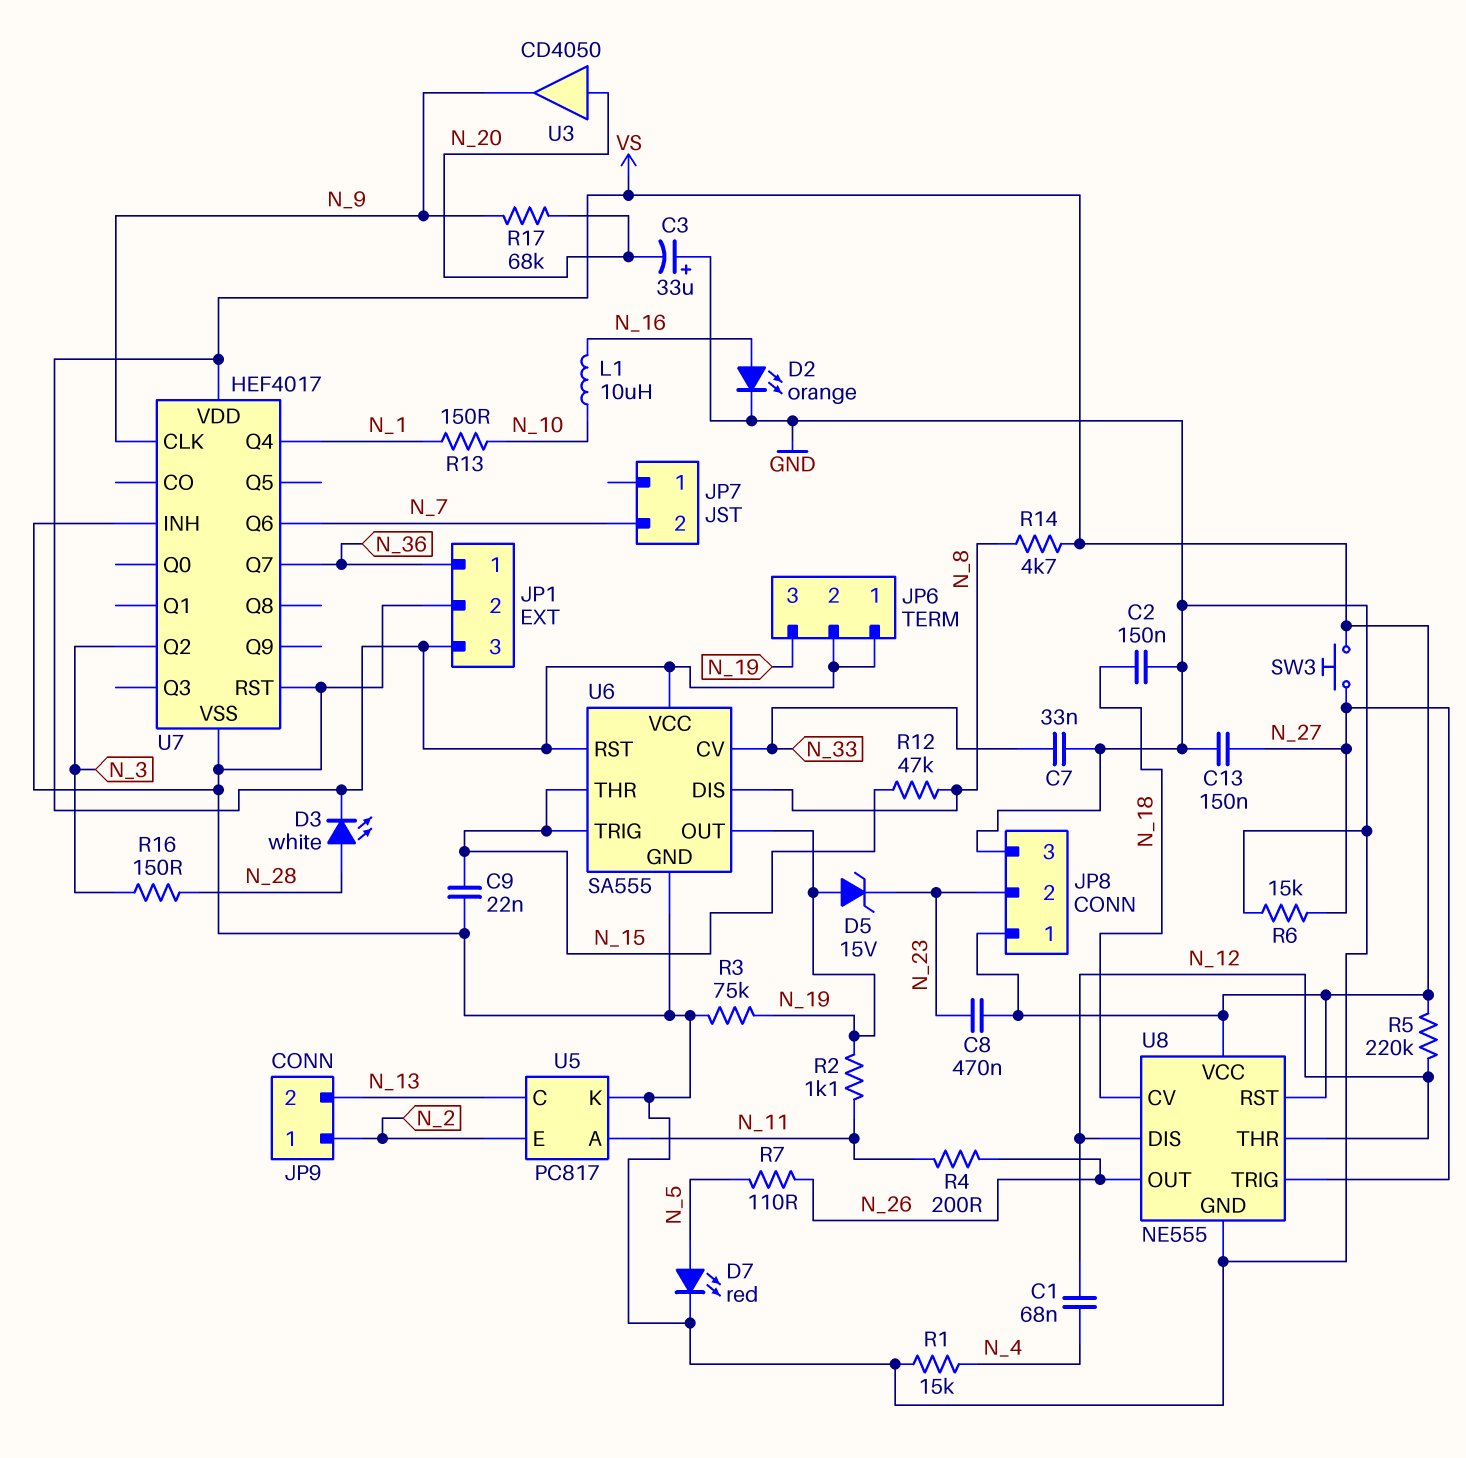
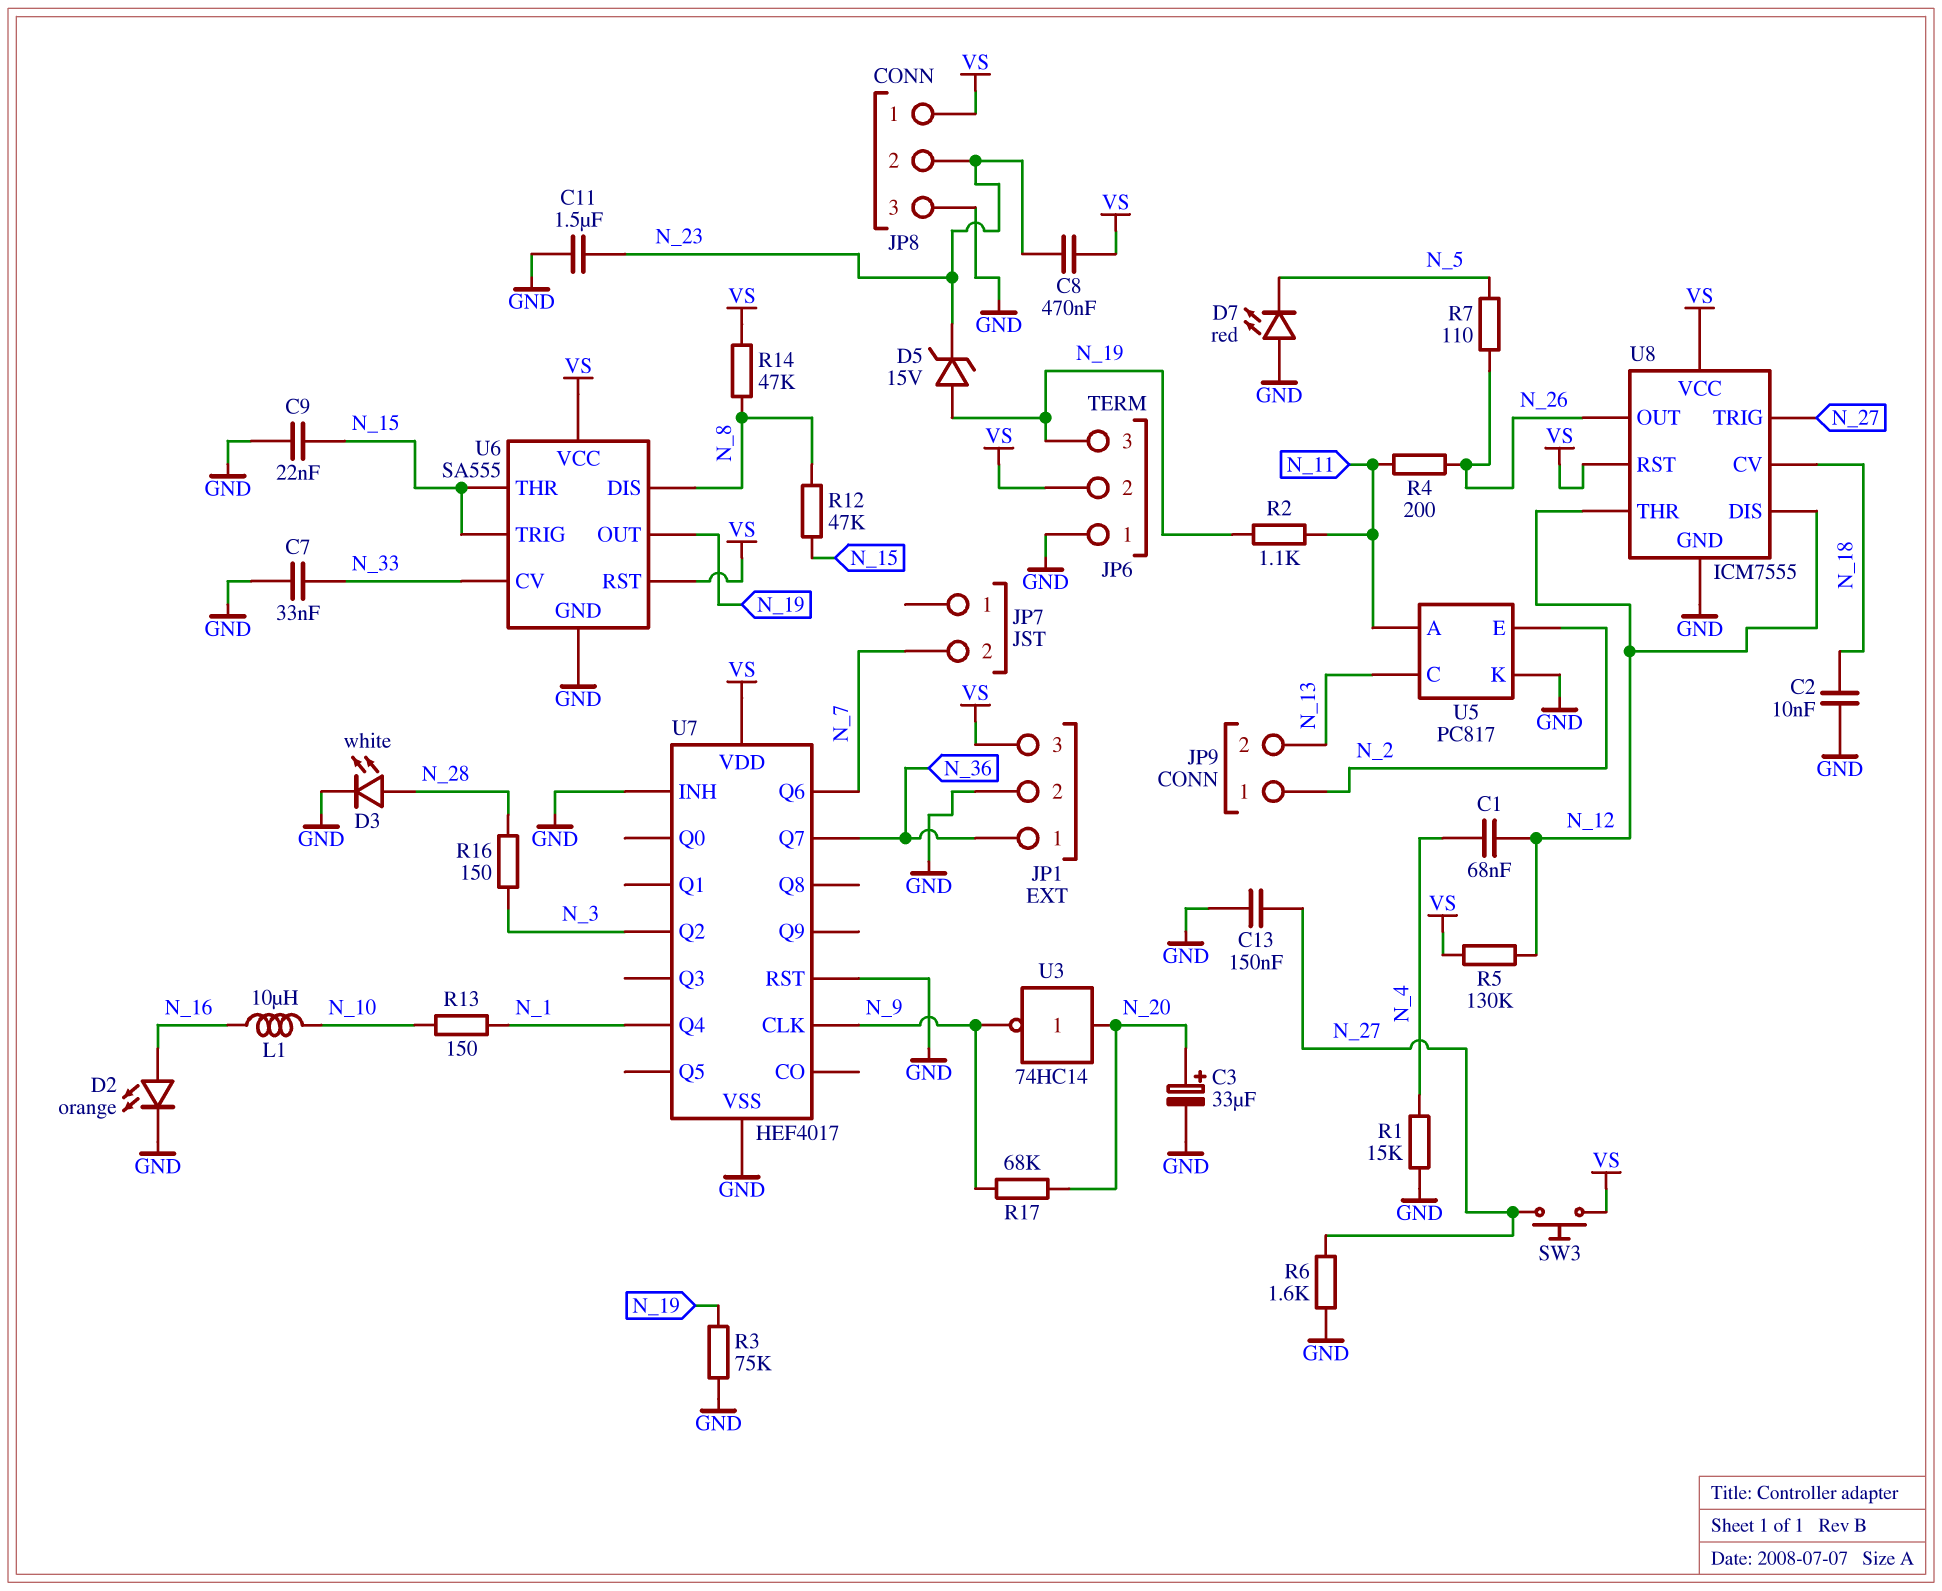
C2: 150nF (GND, N_18) -> 10nF (GND, N_18)
C3: 33uF (plus GND, minus N_20) -> 33uF (plus N_20, minus GND)
C11: none -> 1.5uF (GND, N_23)
D3: LED white (A N_28, K VS) -> LED white (A N_28, K GND)
D7: LED red (A N_5, K GND) -> LED red (A GND, K N_5)
JP6 pin 1: VS -> GND
R5: 220k (N_12, VS) -> 130k (N_12, VS)
R6: 15k (GND, N_27) -> 1.6k (GND, N_27)
R14: 4.7k (N_8, VS) -> 47k (N_8, VS)
U3: buffer CD4050 (in N_20, out N_9) -> NOT 74HC14 (in N_20, out N_9)
U8: NE555 -> ICM7555

